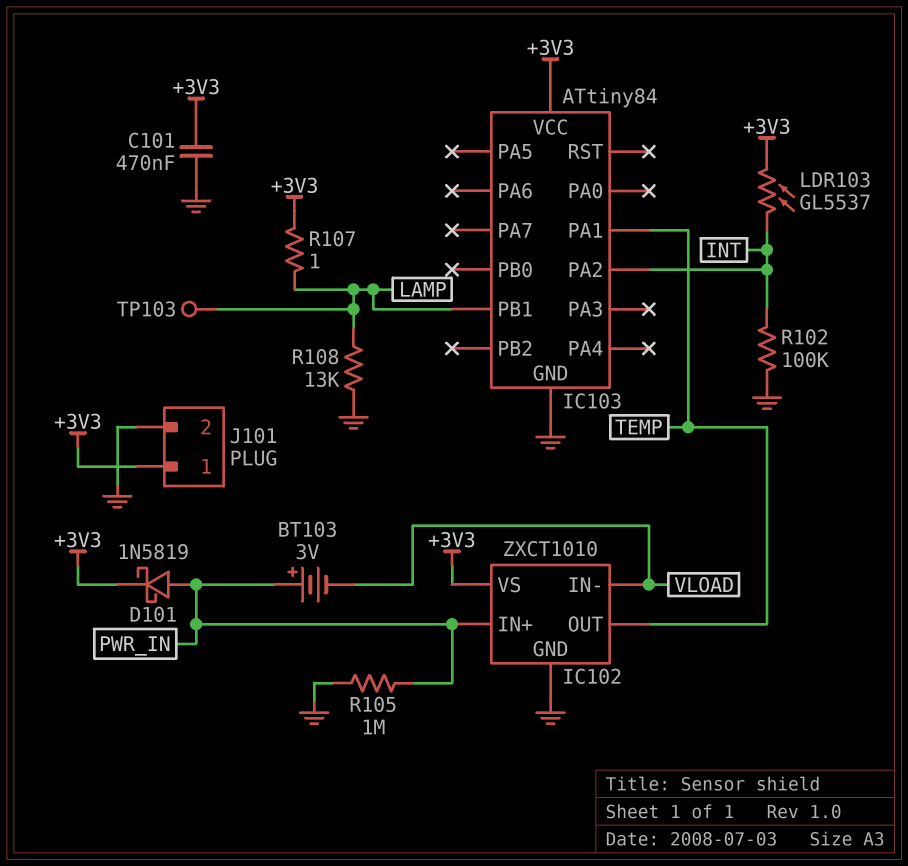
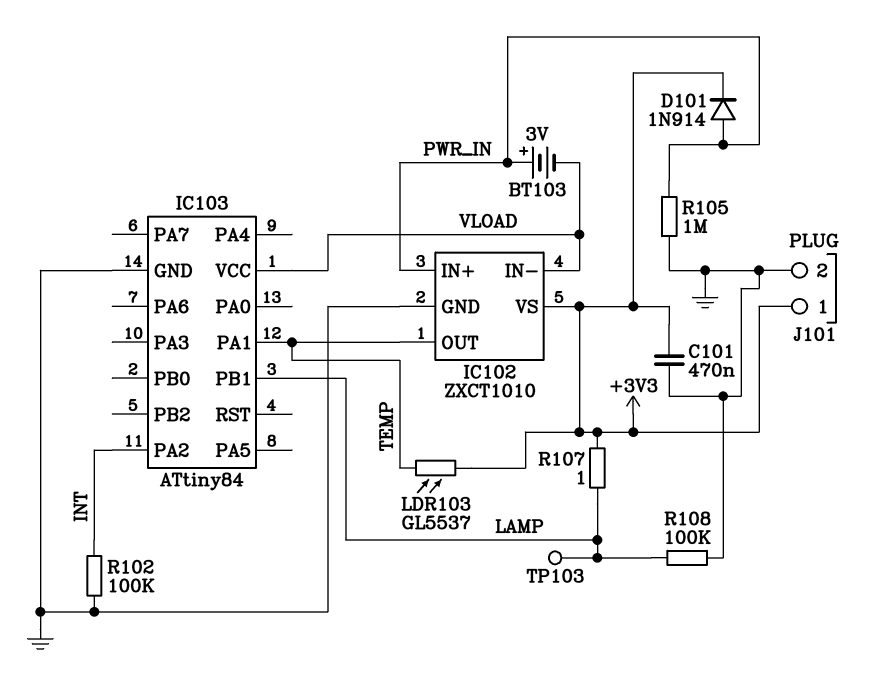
D101: schottky 1N5819 (A PWR_IN, K +3V3) -> diode 1N914 (A PWR_IN, K +3V3)
IC103 pin VCC: +3V3 -> VLOAD
LDR103: GL5537 (+3V3, INT) -> GL5537 (+3V3, TEMP)
R108: 13k (GND, LAMP) -> 100k (GND, LAMP)

